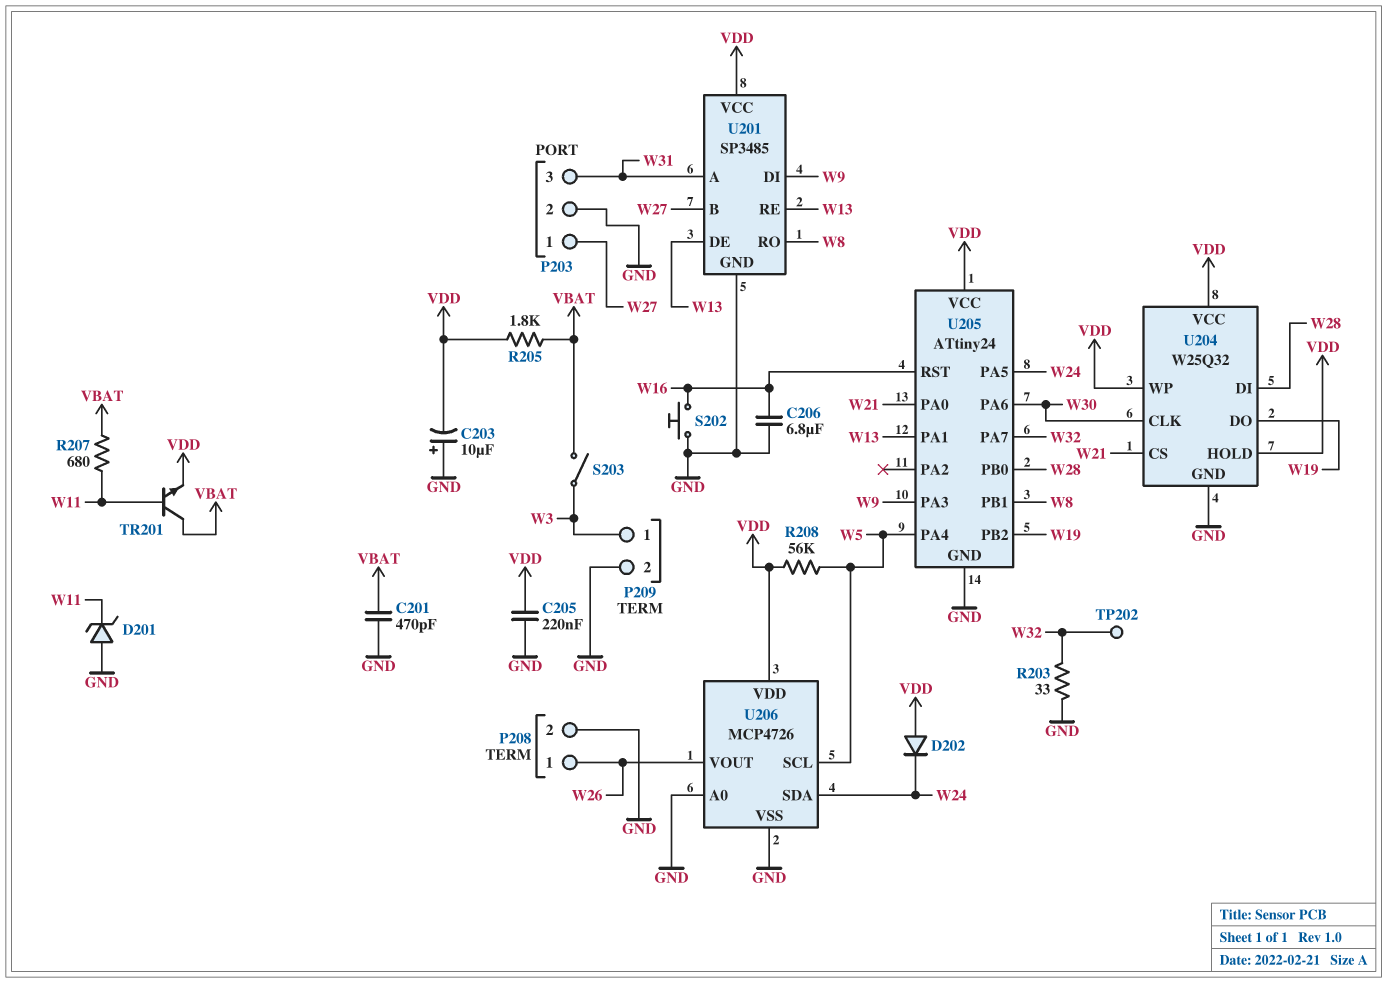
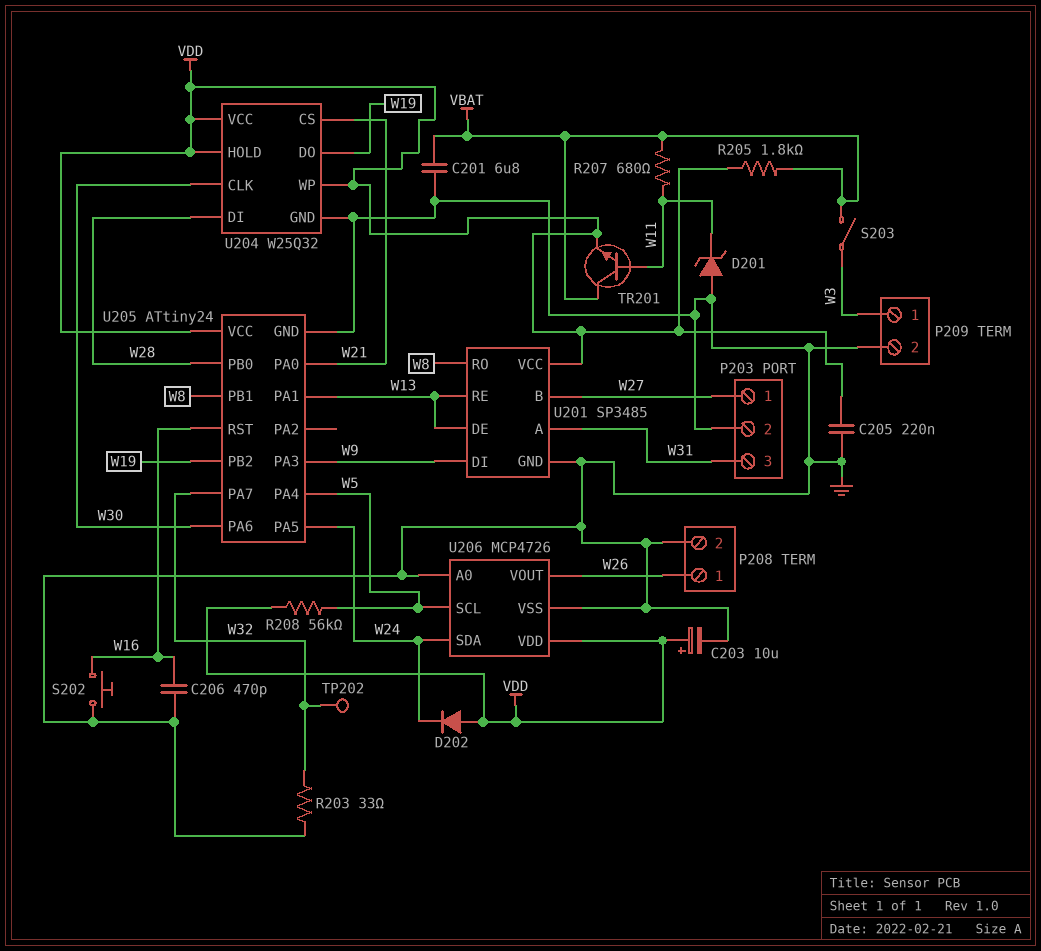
C201: 470pF (GND, VBAT) -> 6.8uF (GND, VBAT)
C203: 10uF (plus GND, minus VDD) -> 10uF (plus VDD, minus GND)
C206: 6.8uF (GND, W16) -> 470pF (GND, W16)

